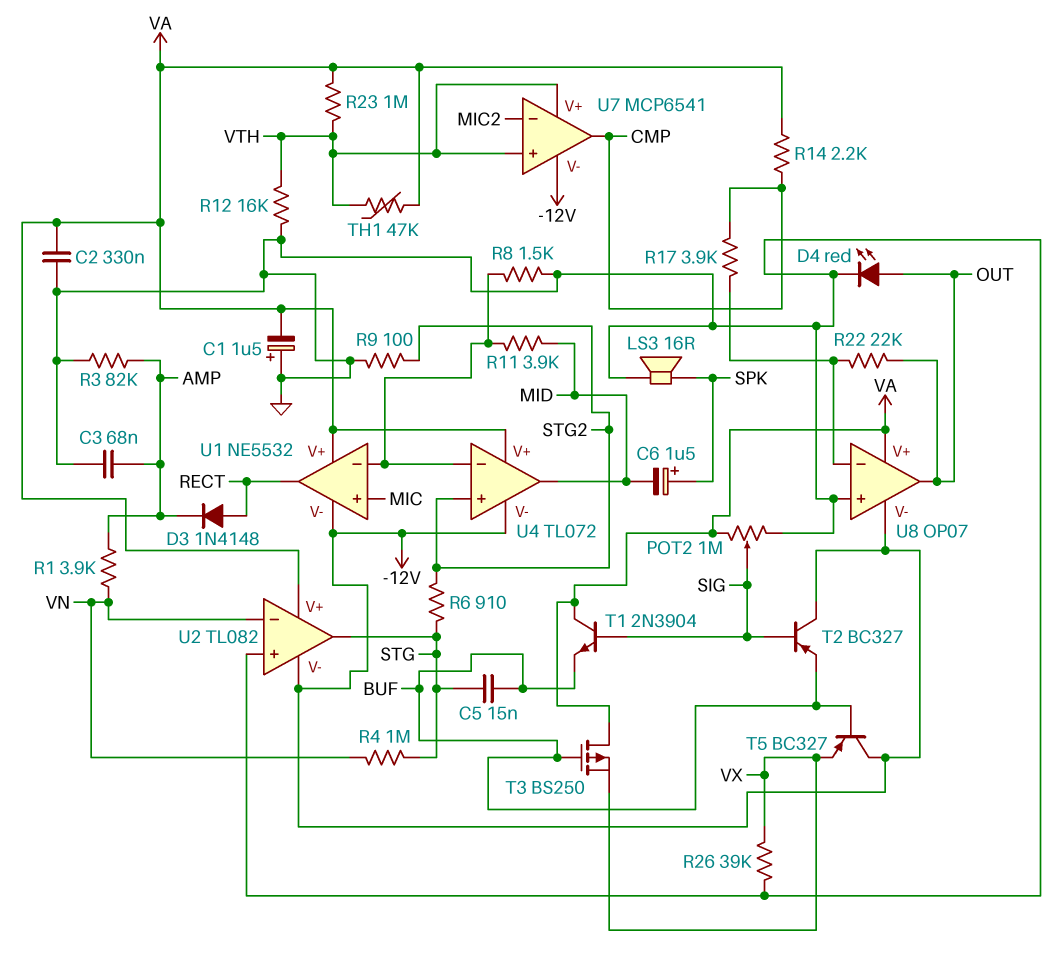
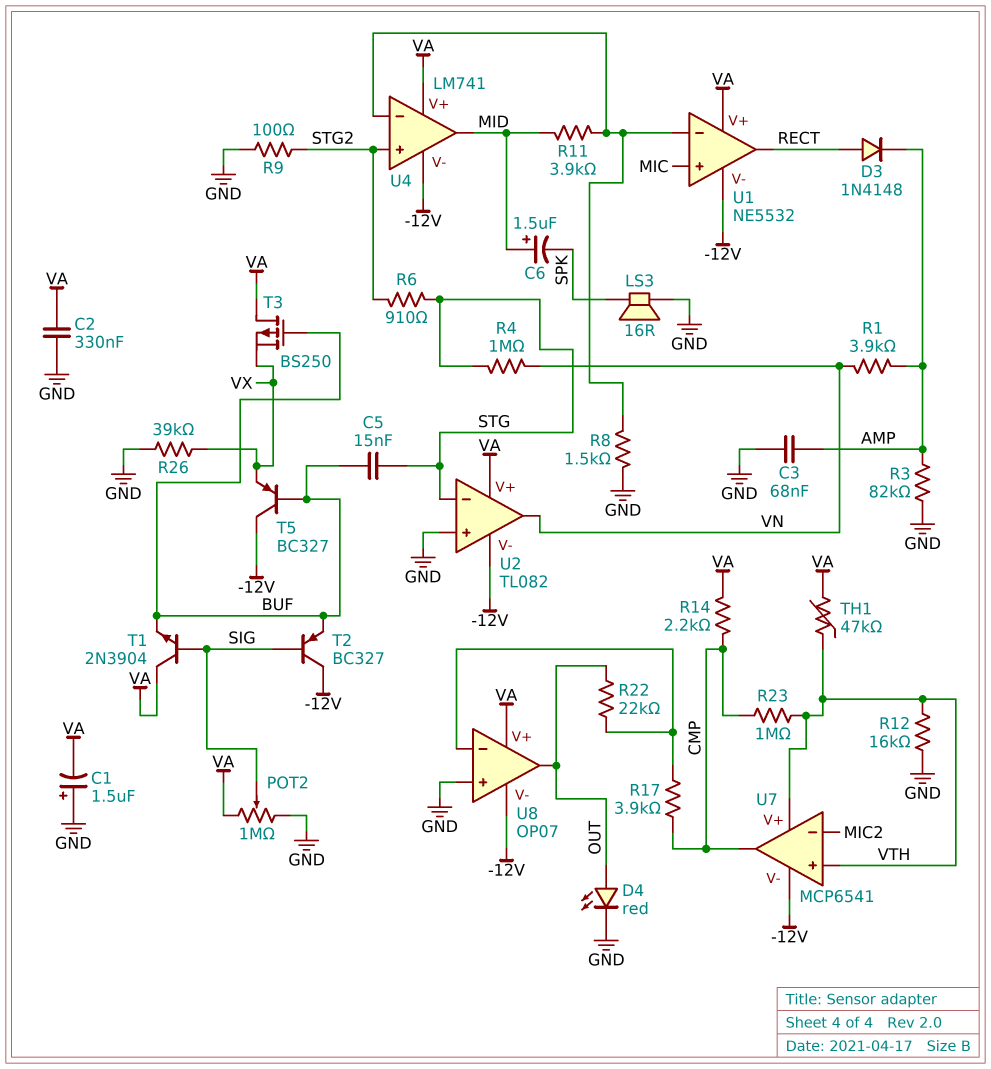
C6: 1.5uF (plus SPK, minus MID) -> 1.5uF (plus MID, minus SPK)
R23: 1M (VA, VTH) -> 1M (CMP, VTH)
U2 pin in-: VN -> STG
U2 pin out: STG -> VN
U4: TL072 -> LM741

